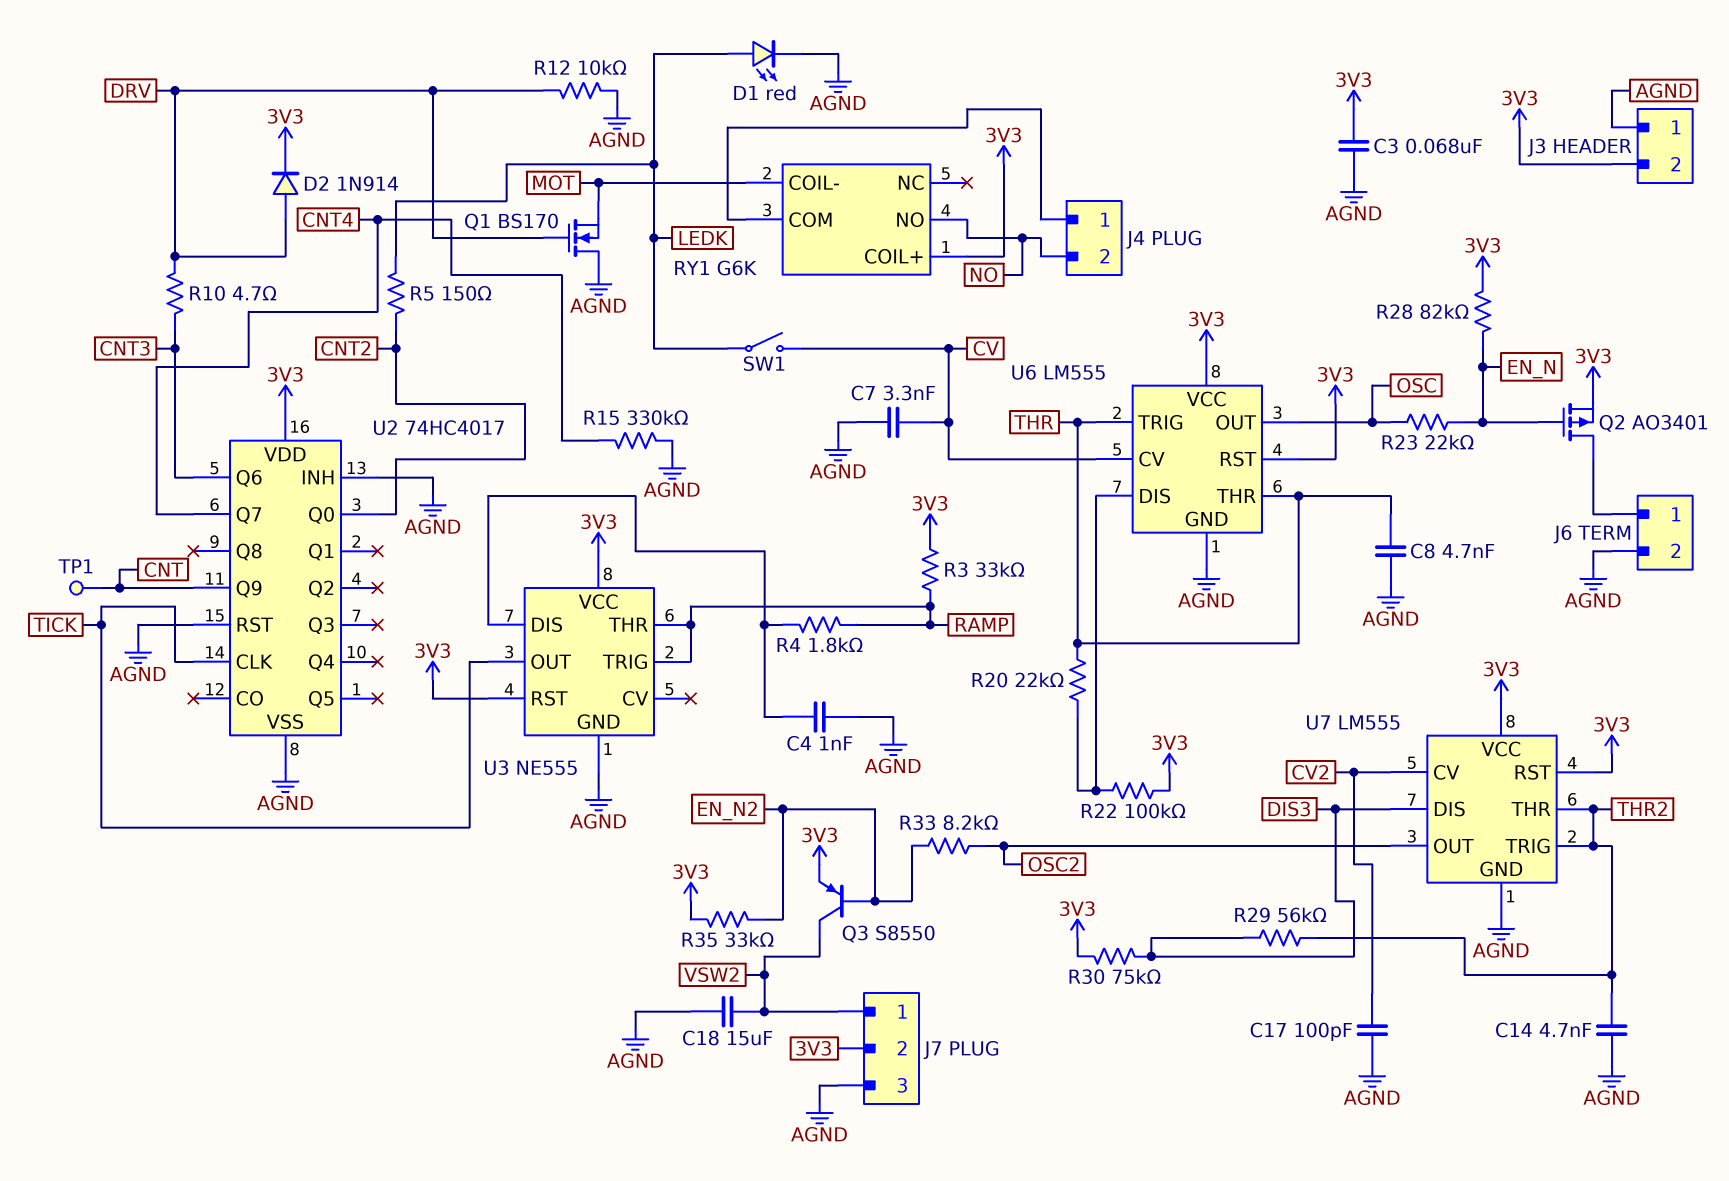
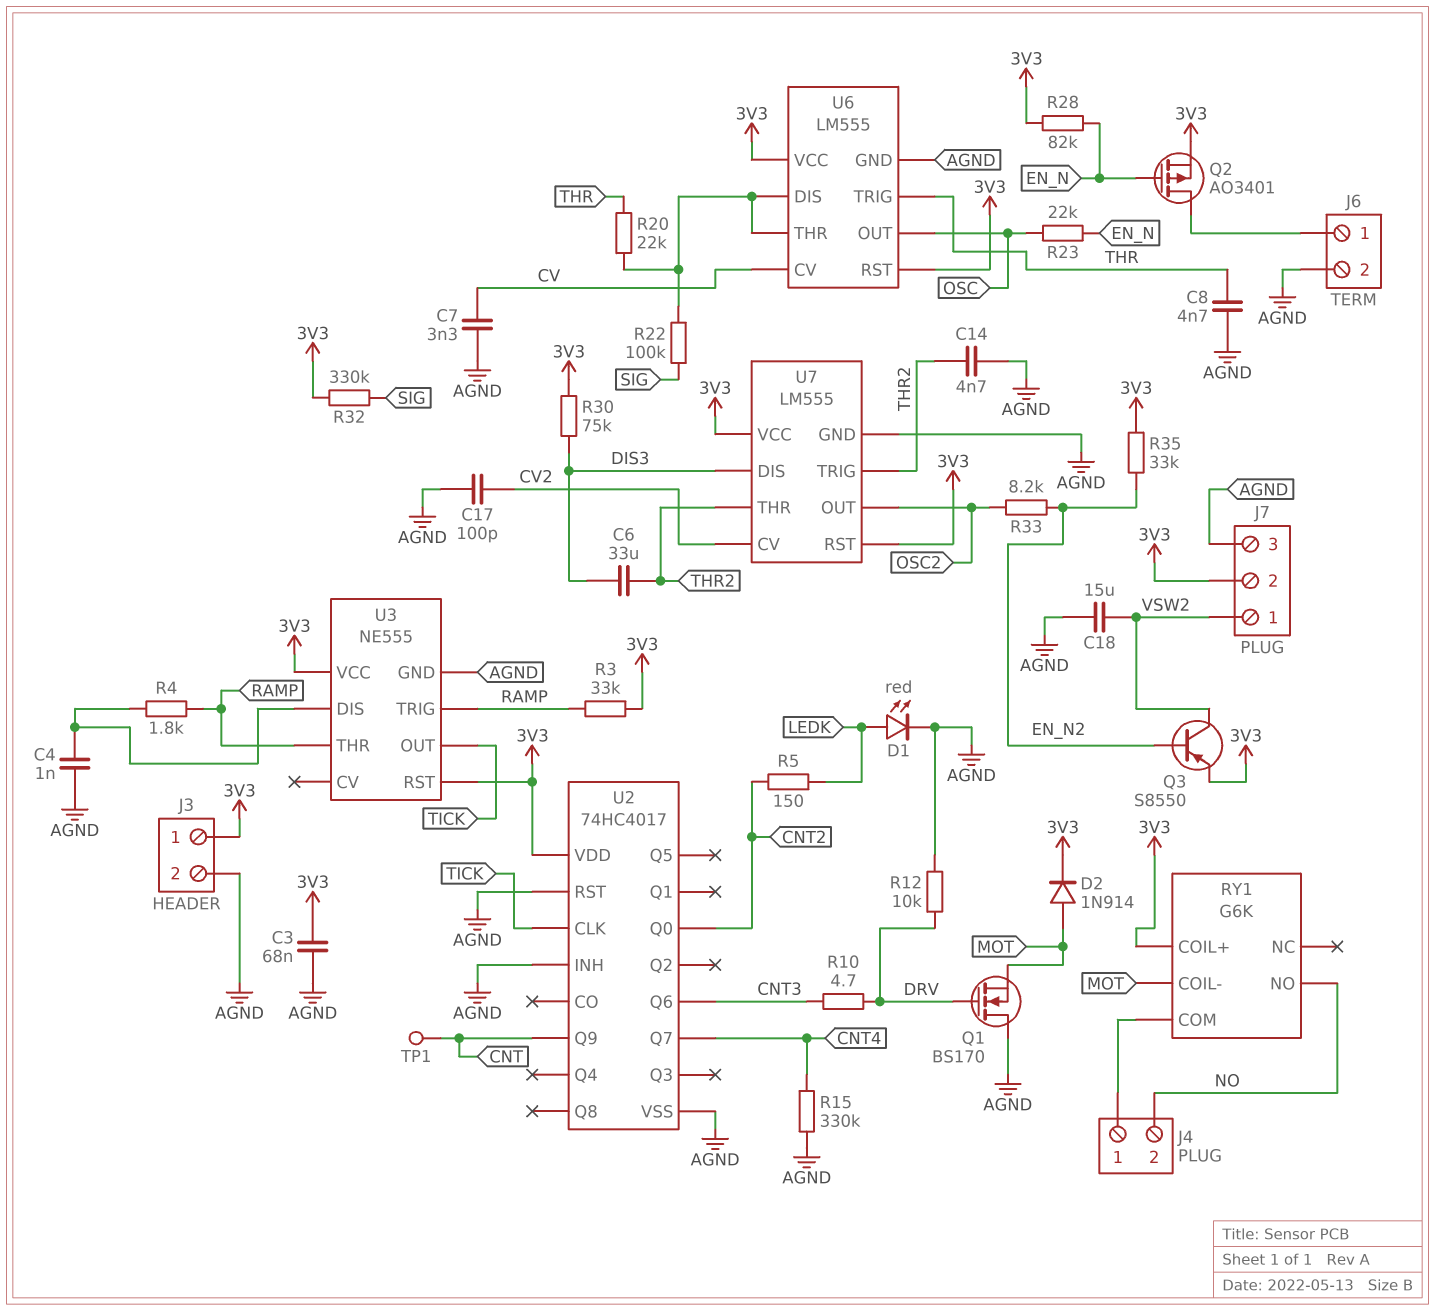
C6: none -> 33uF (DIS3, THR2)
D2: diode 1N914 (A DRV, K 3V3) -> diode 1N914 (A MOT, K 3V3)
J3 pin 1: AGND -> 3V3
J3 pin 2: 3V3 -> AGND
R22: 100k (3V3, U6/DIS) -> 100k (SIG, U6/DIS)
R29: 56k (DIS3, THR2) -> none
R32: none -> 330k (3V3, SIG)
SW1: switch (CV, LEDK) -> none
U6 pin THR: THR -> U6/DIS

